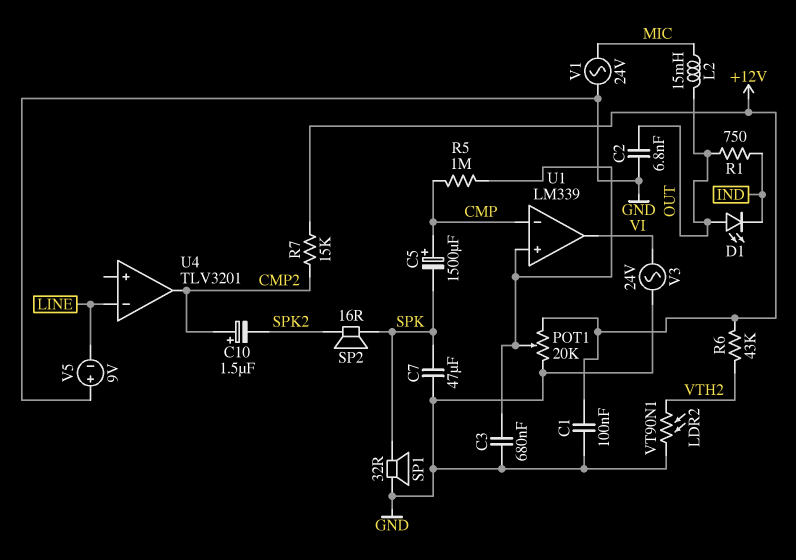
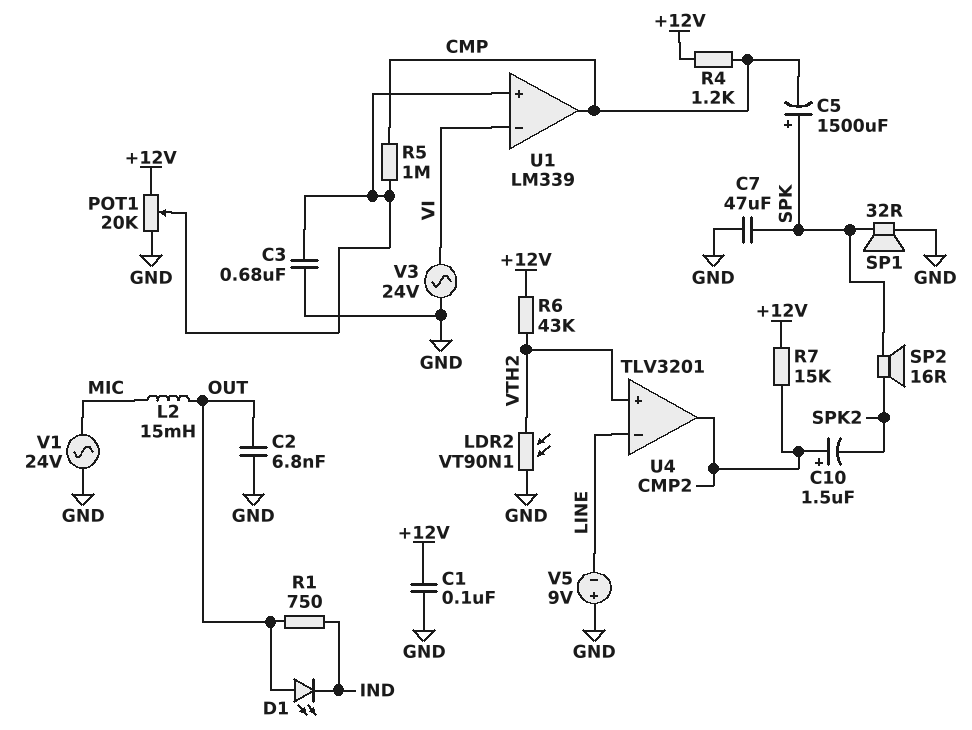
C5: 1500uF (plus CMP, minus SPK) -> 1500uF (plus SPK, minus CMP)
R4: none -> 1.2k (+12V, CMP)
U1 pin in-: CMP -> VI
U1 pin out: VI -> CMP
U4 pin in+: none -> VTH2

